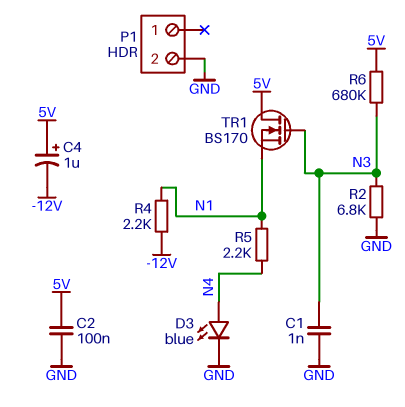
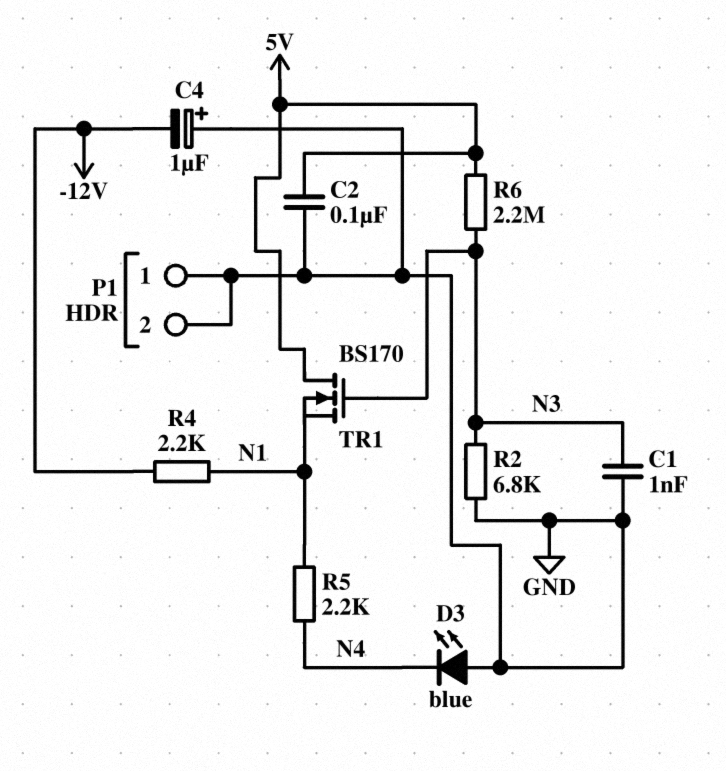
C4: 1uF (plus 5V, minus -12V) -> 1uF (plus GND, minus -12V)
D3: LED blue (A N4, K GND) -> LED blue (A GND, K N4)
P1 pin 1: none -> GND
R6: 680k (5V, N3) -> 2.2M (5V, N3)

